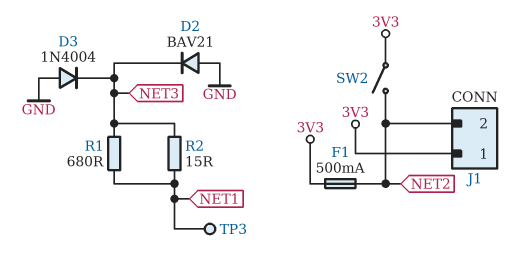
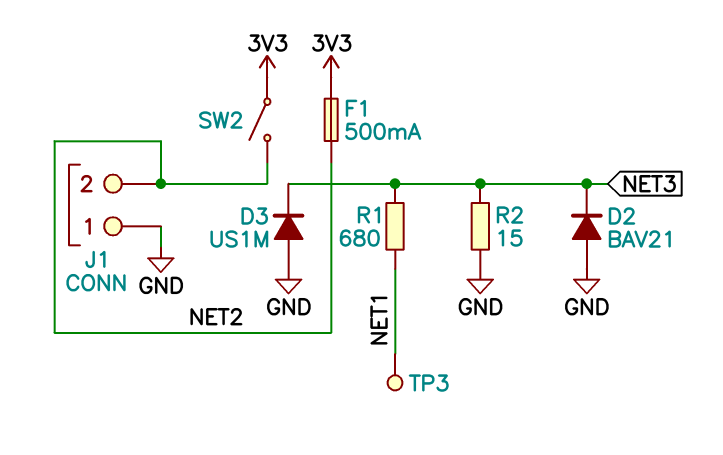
D3: diode 1N4004 (A GND, K NET3) -> diode US1M (A GND, K NET3)
J1 pin 1: 3V3 -> GND
R2: 15 (NET1, NET3) -> 15 (GND, NET3)

